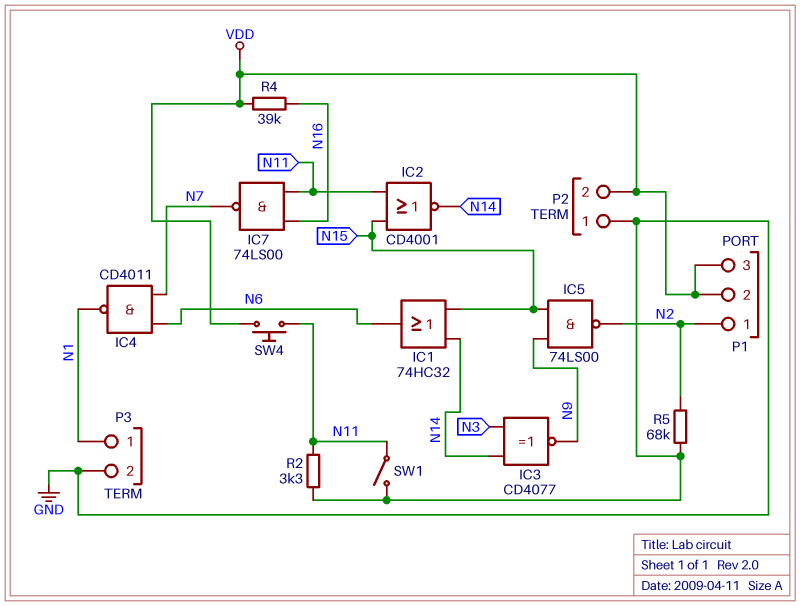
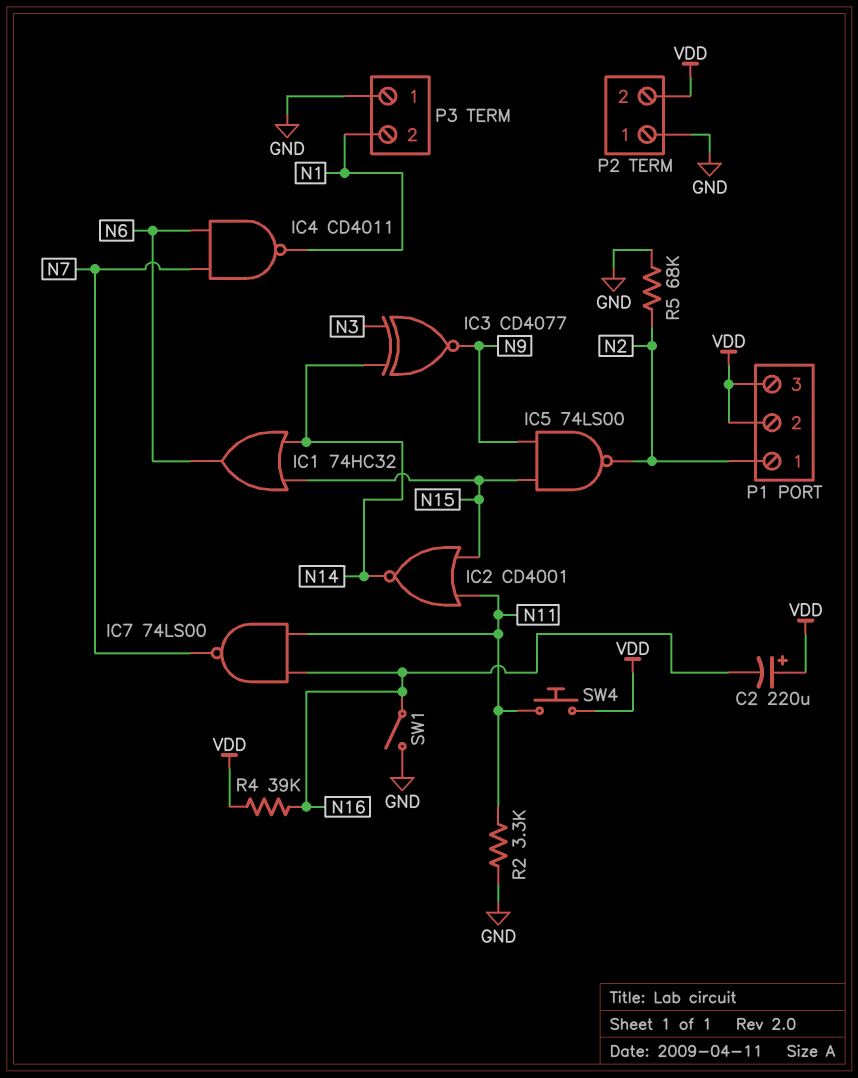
C2: none -> 220uF (plus VDD, minus N16)
P3 pin 1: N1 -> GND
P3 pin 2: GND -> N1
SW1: switch (GND, N11) -> switch (GND, N16)

